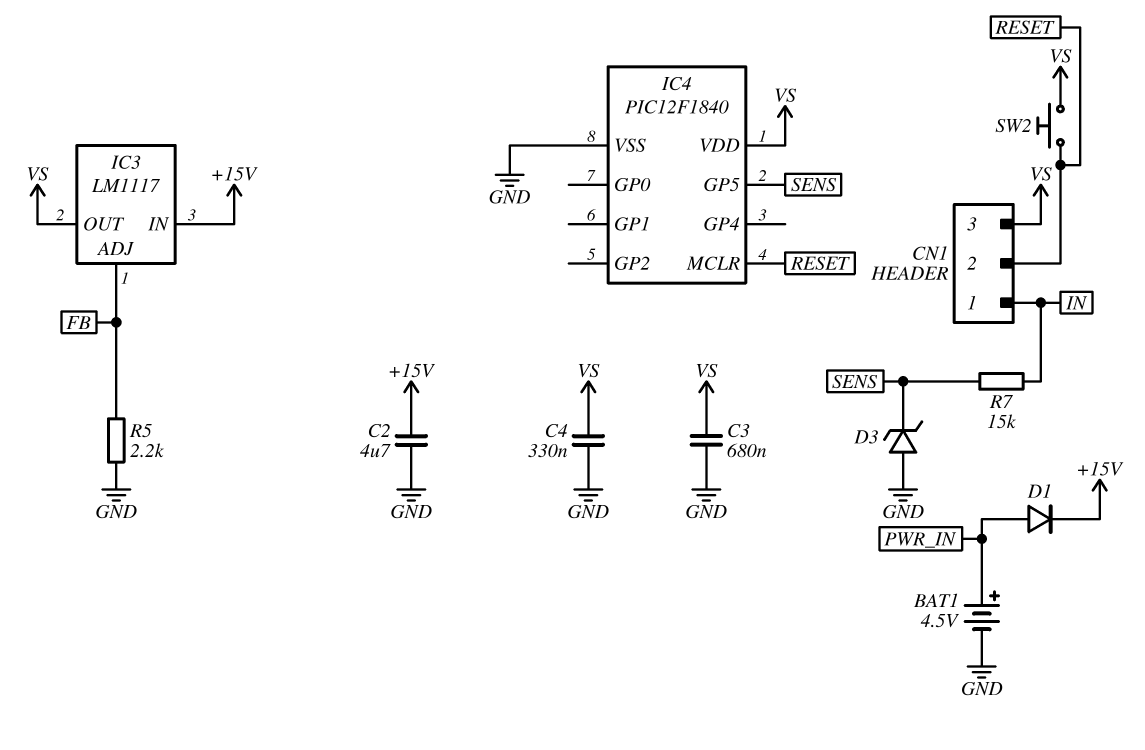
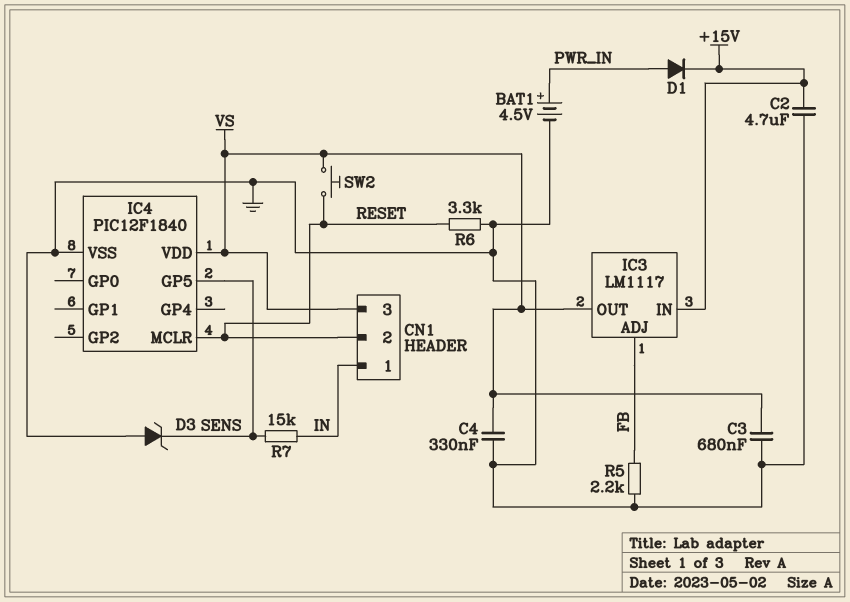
R6: none -> 3.3k (GND, RESET)

